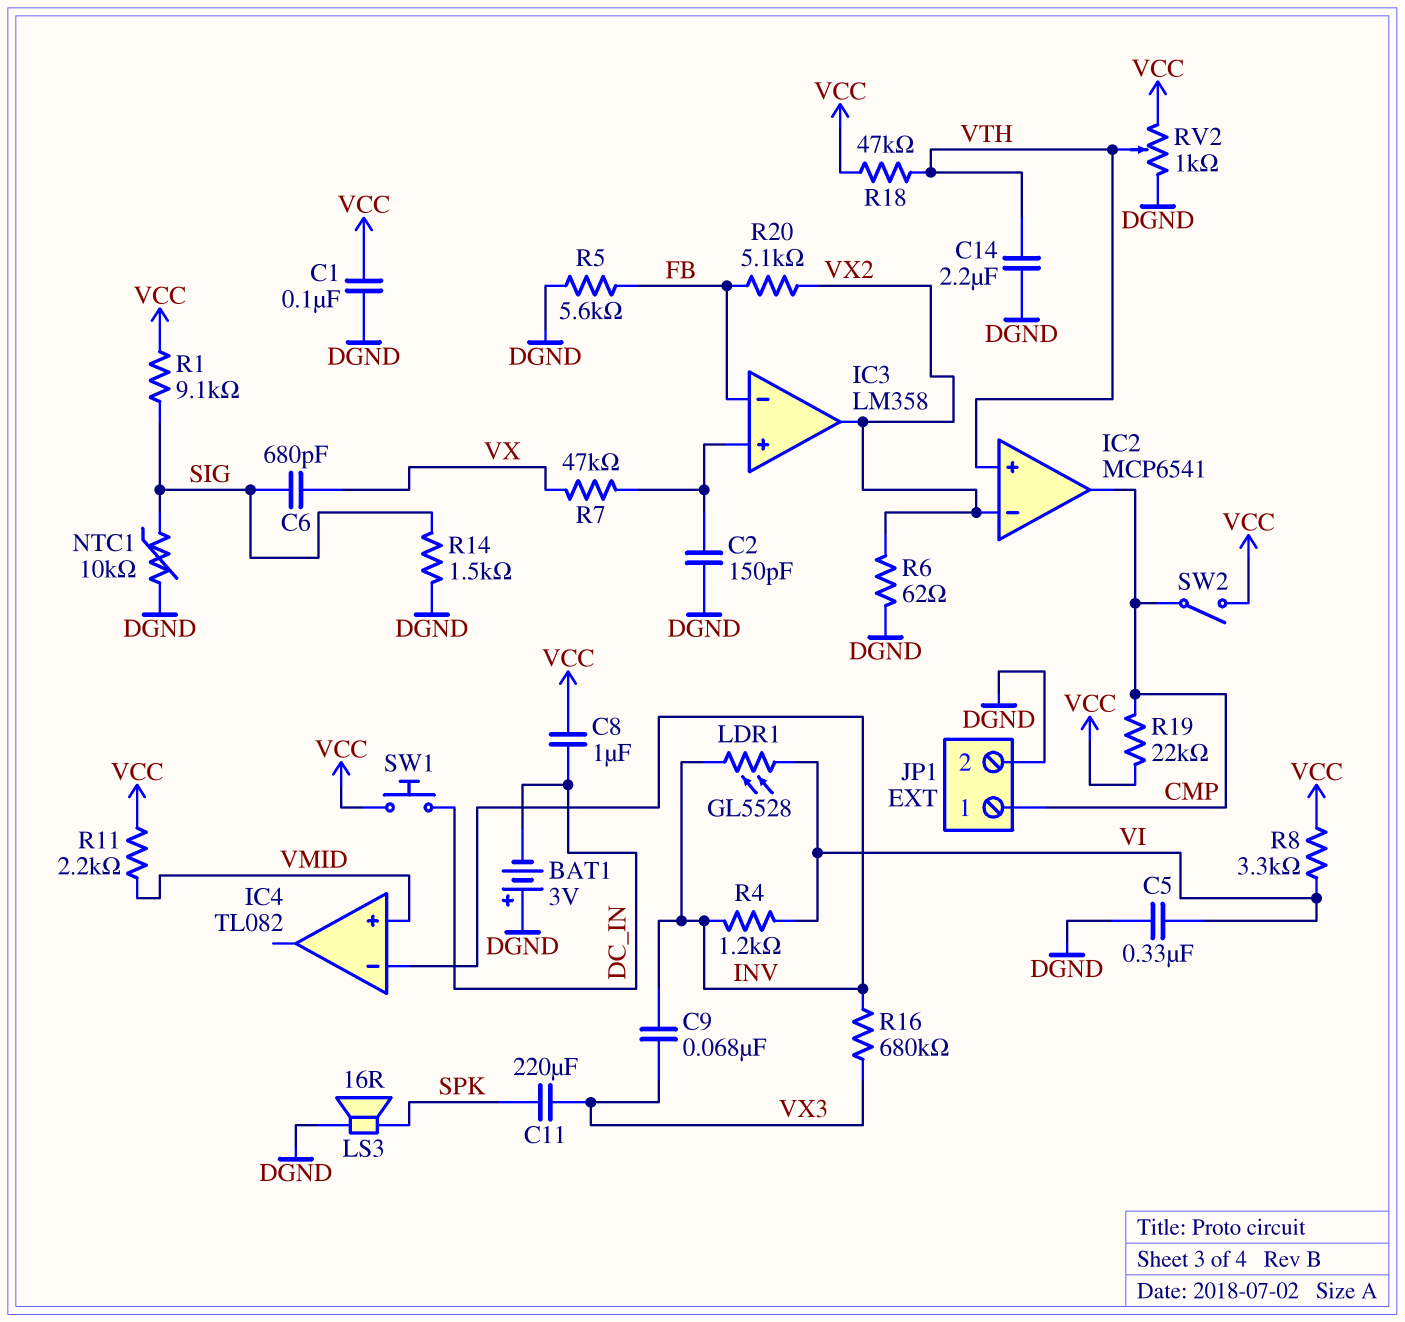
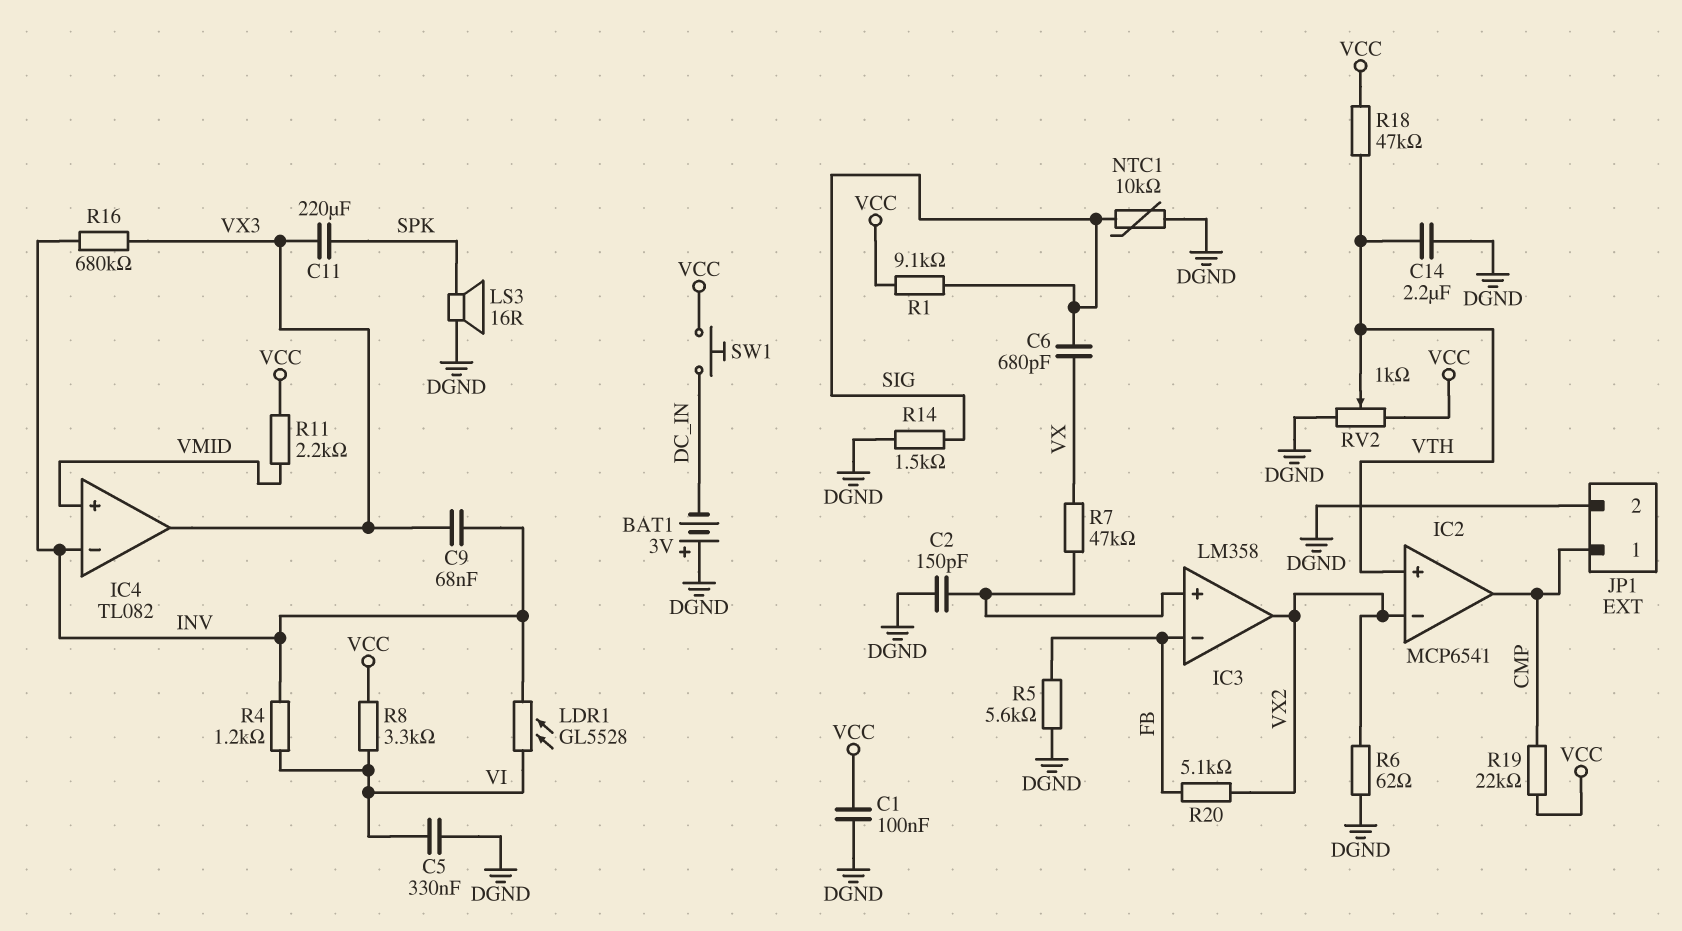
C8: 1uF (DC_IN, VCC) -> none
IC4 pin out: none -> VX3
SW2: switch (CMP, VCC) -> none

